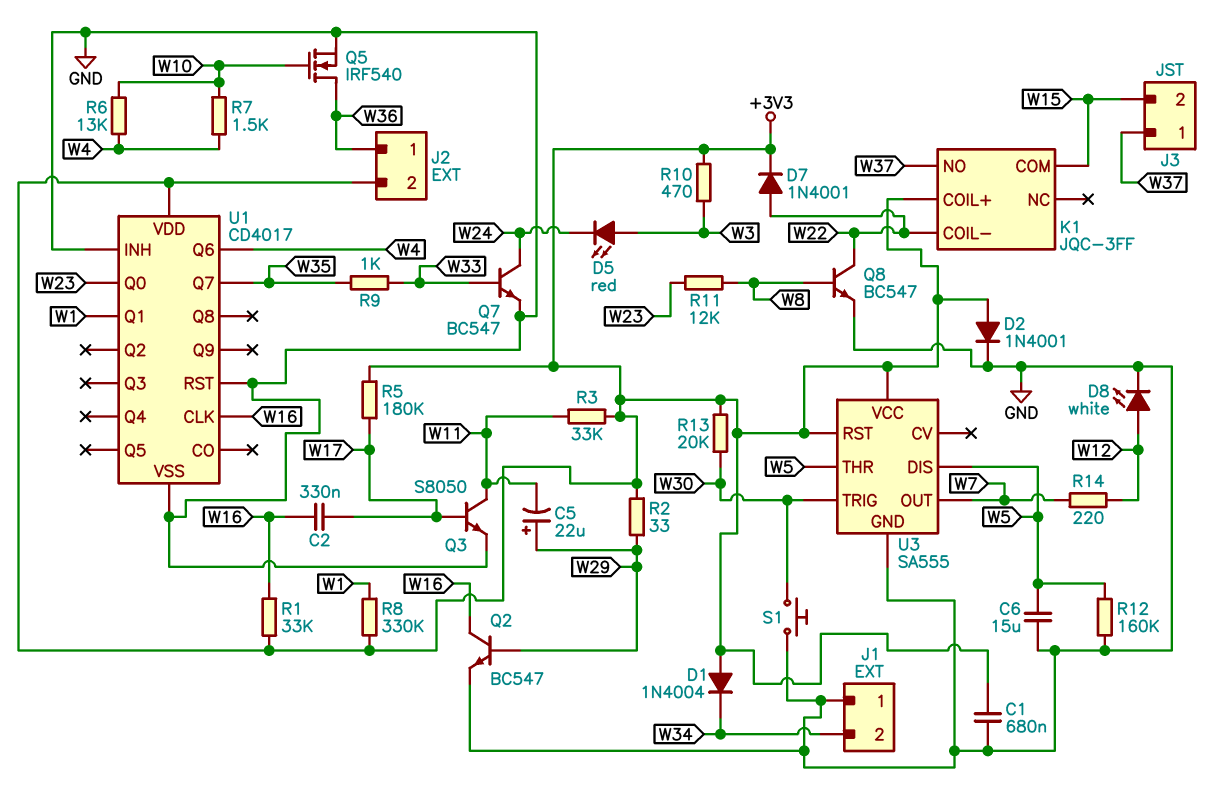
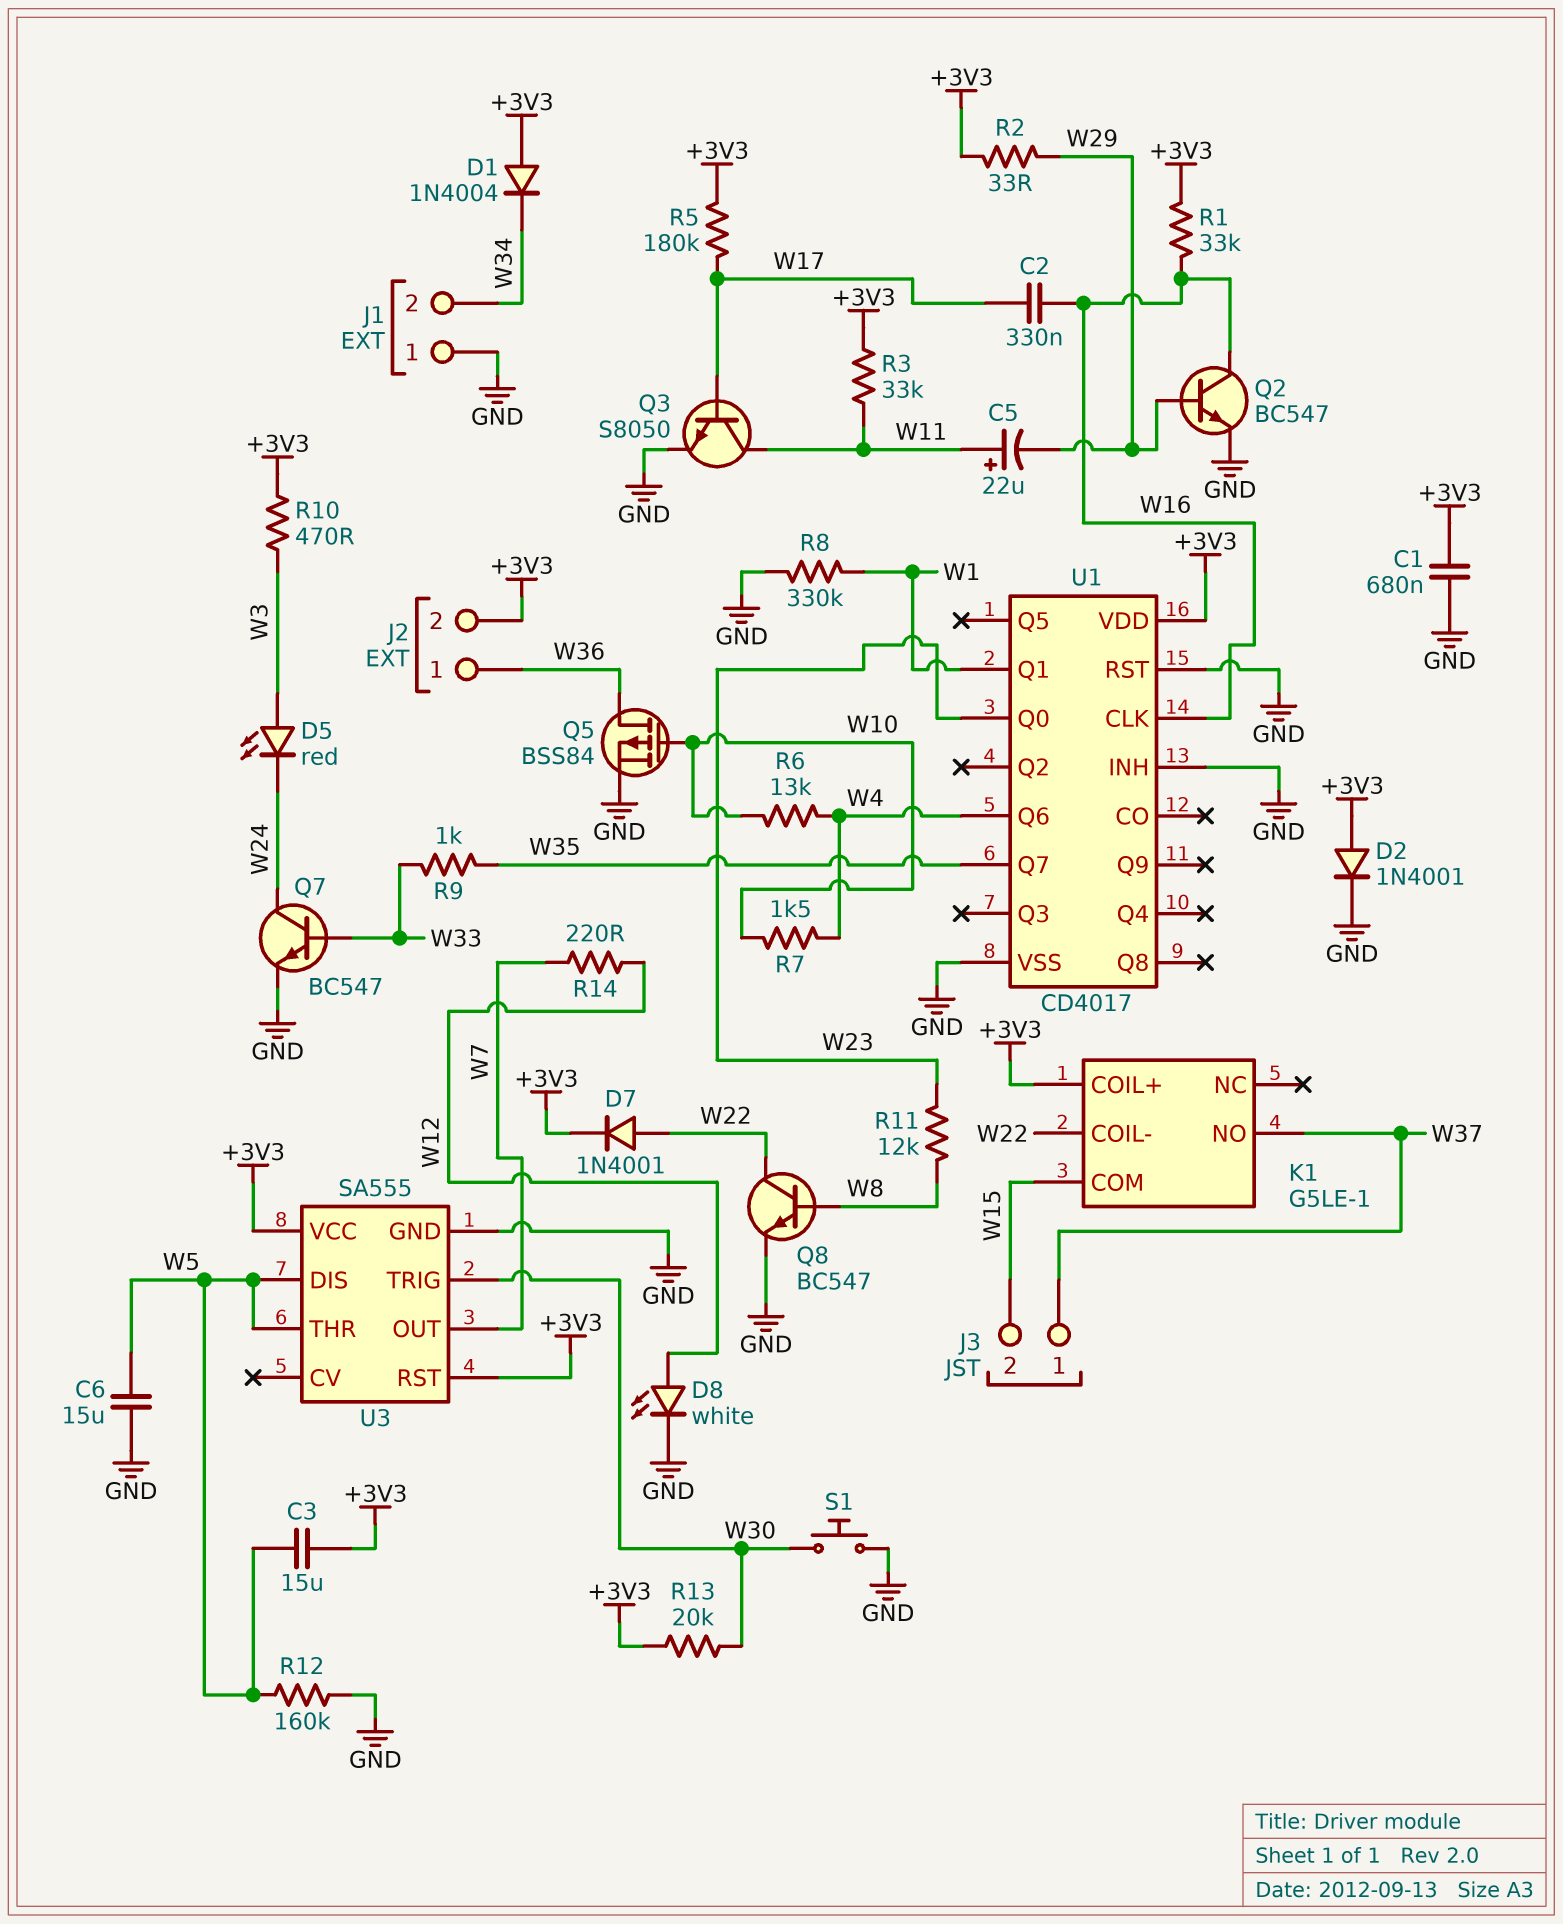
C3: none -> 15uF (+3V3, W5)
C5: 22uF (plus W29, minus W11) -> 22uF (plus W11, minus W29)
K1: JQC-3FF -> G5LE-1
Q5: NMOS IRF540 (G W10, D W36, S GND) -> PMOS BSS84 (G W10, D W36, S GND)
R8: 330k (+3V3, W1) -> 330k (GND, W1)

